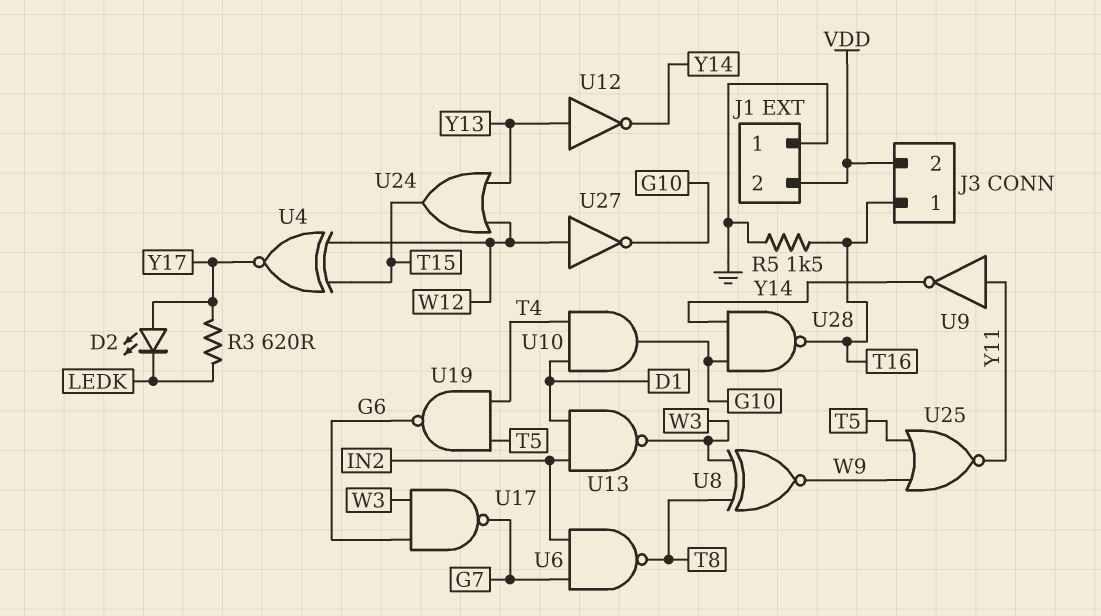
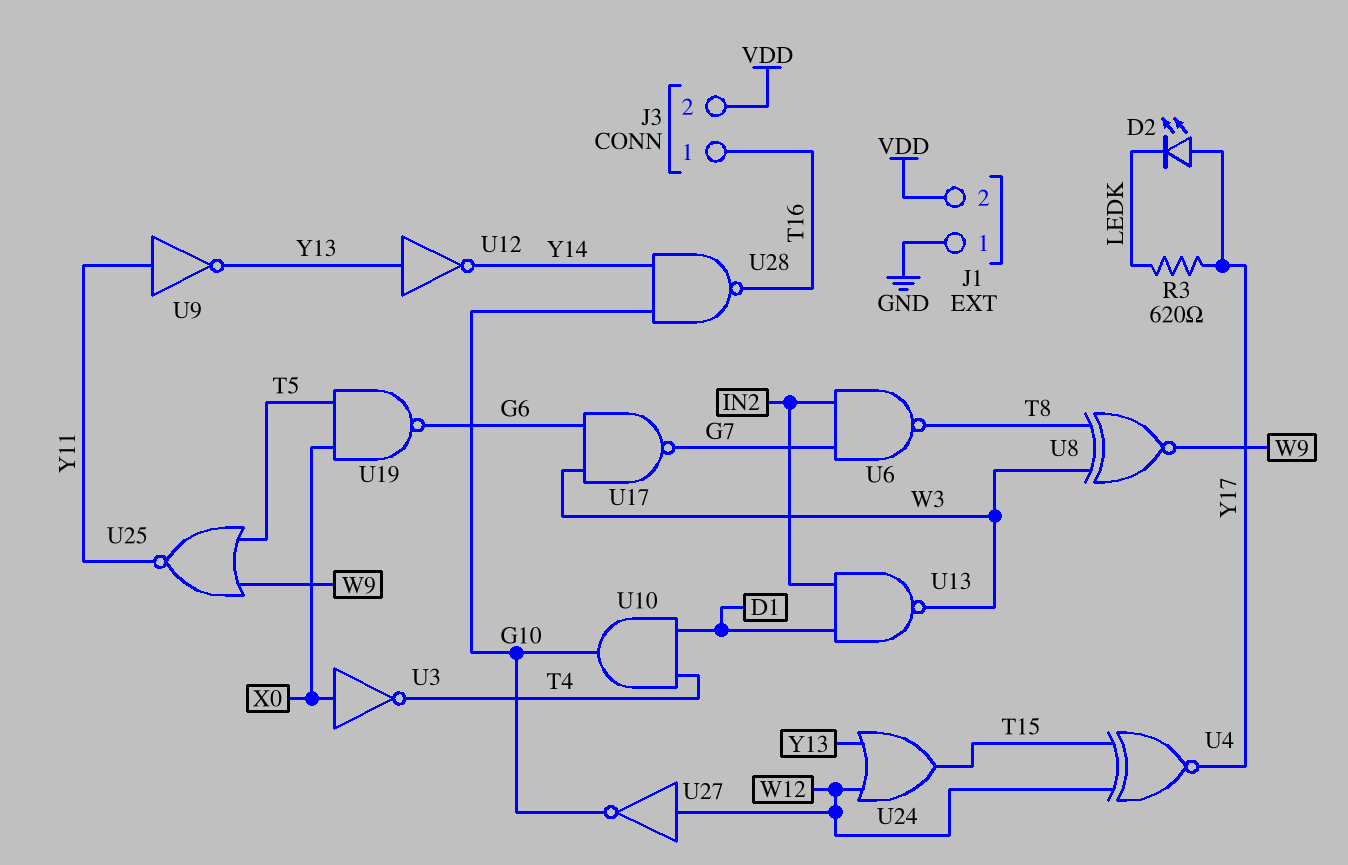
R5: 1.5k (GND, T16) -> none
U3: none -> NOT (in X0, out T4)
U9: NOT (in Y11, out Y14) -> NOT (in Y11, out Y13)
U19: NAND (in T4, in T5, out G6) -> NAND (in T5, in X0, out G6)

